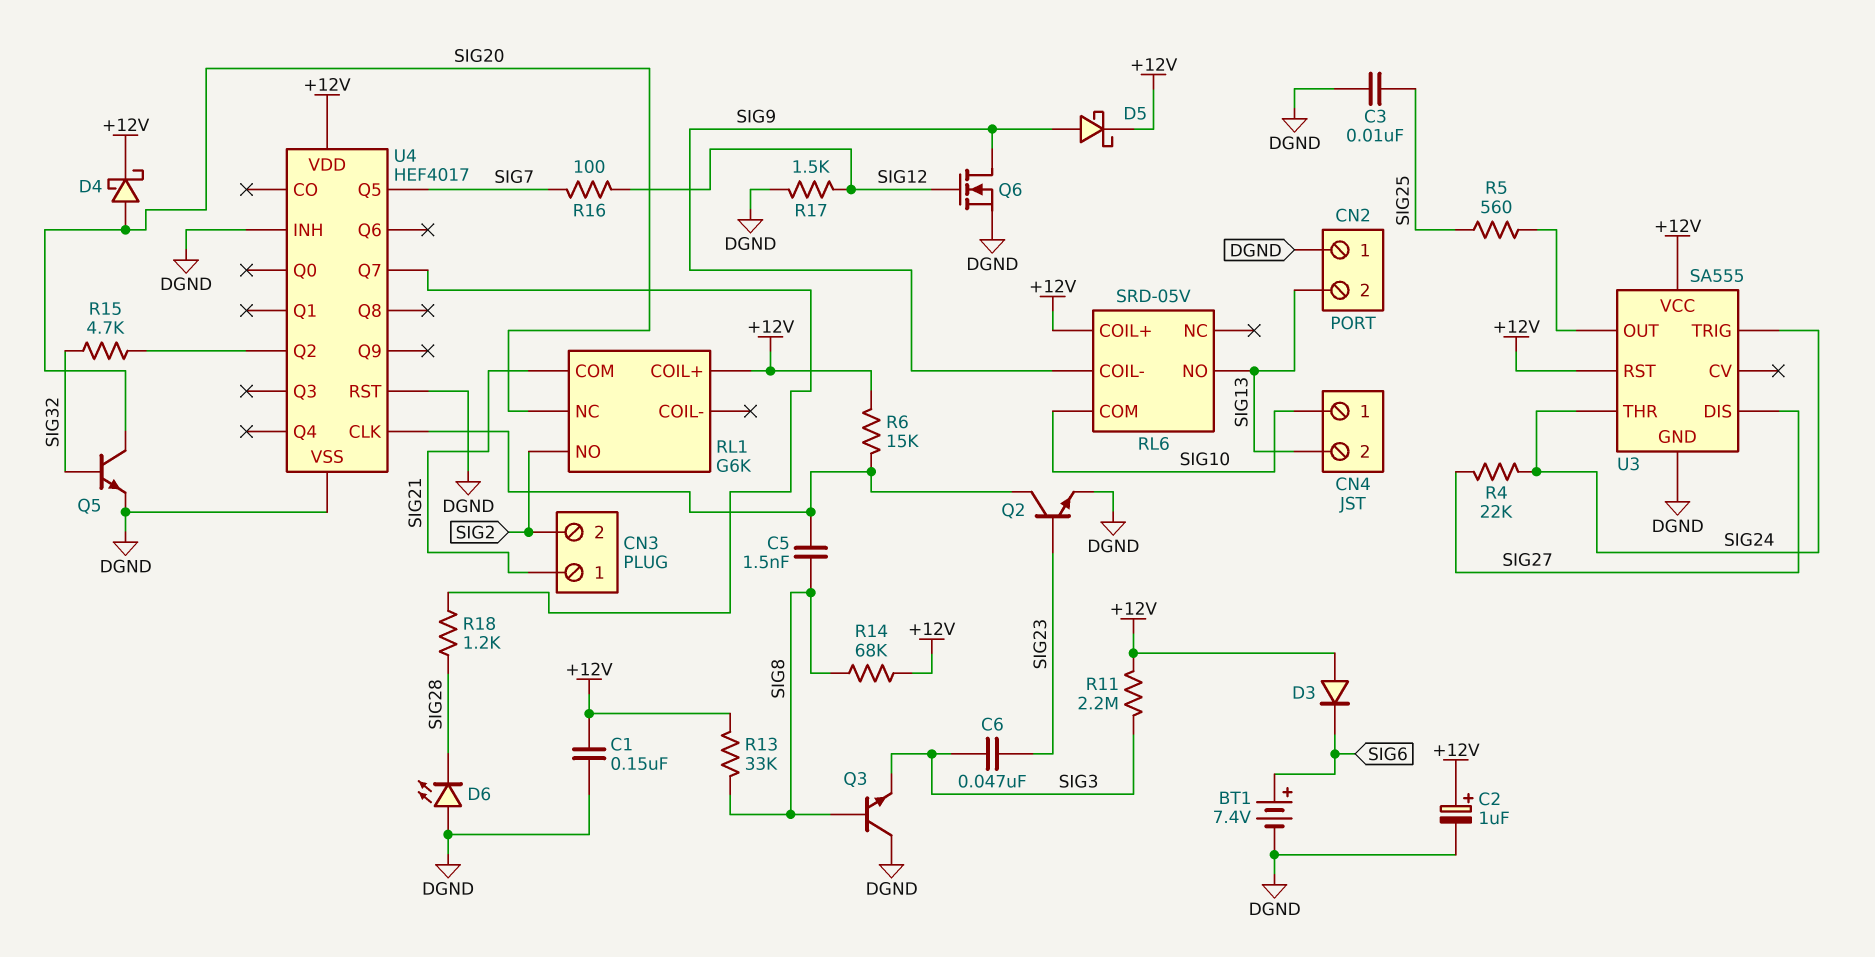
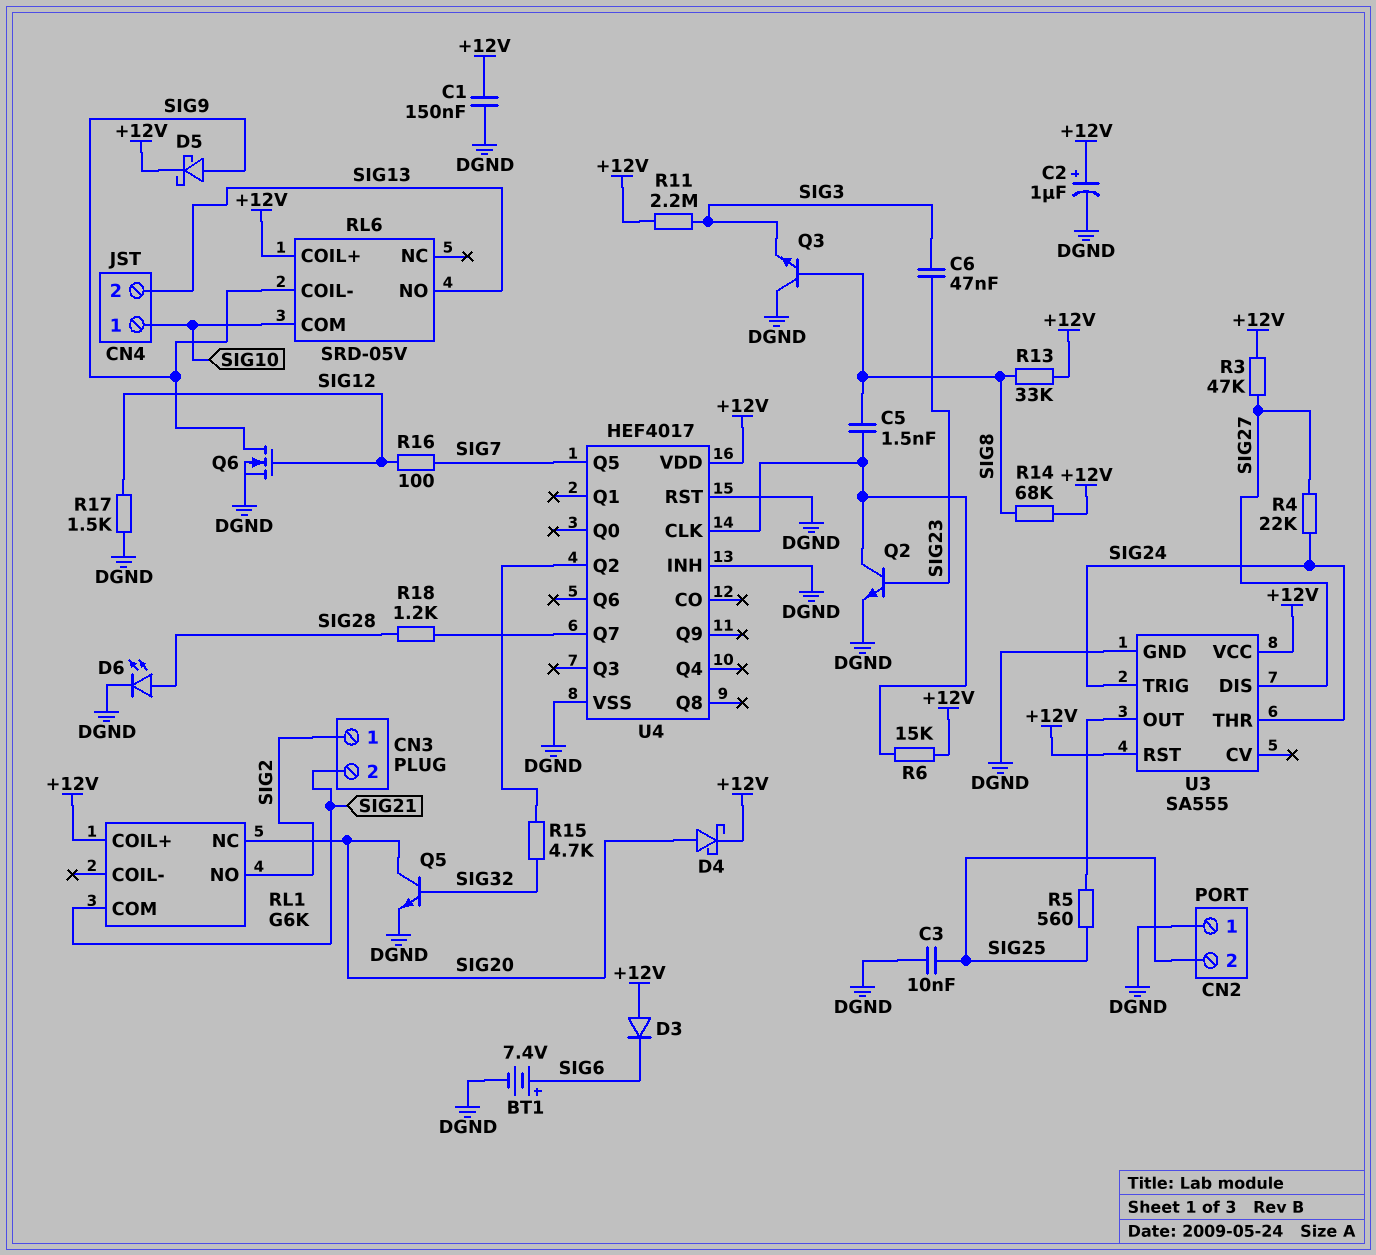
CN2 pin 2: SIG13 -> SIG25
CN3 pin 1: SIG21 -> SIG2
CN3 pin 2: SIG2 -> SIG21
D6: LED (A DGND, K SIG28) -> LED (A SIG28, K DGND)
R3: none -> 47k (+12V, SIG27)

